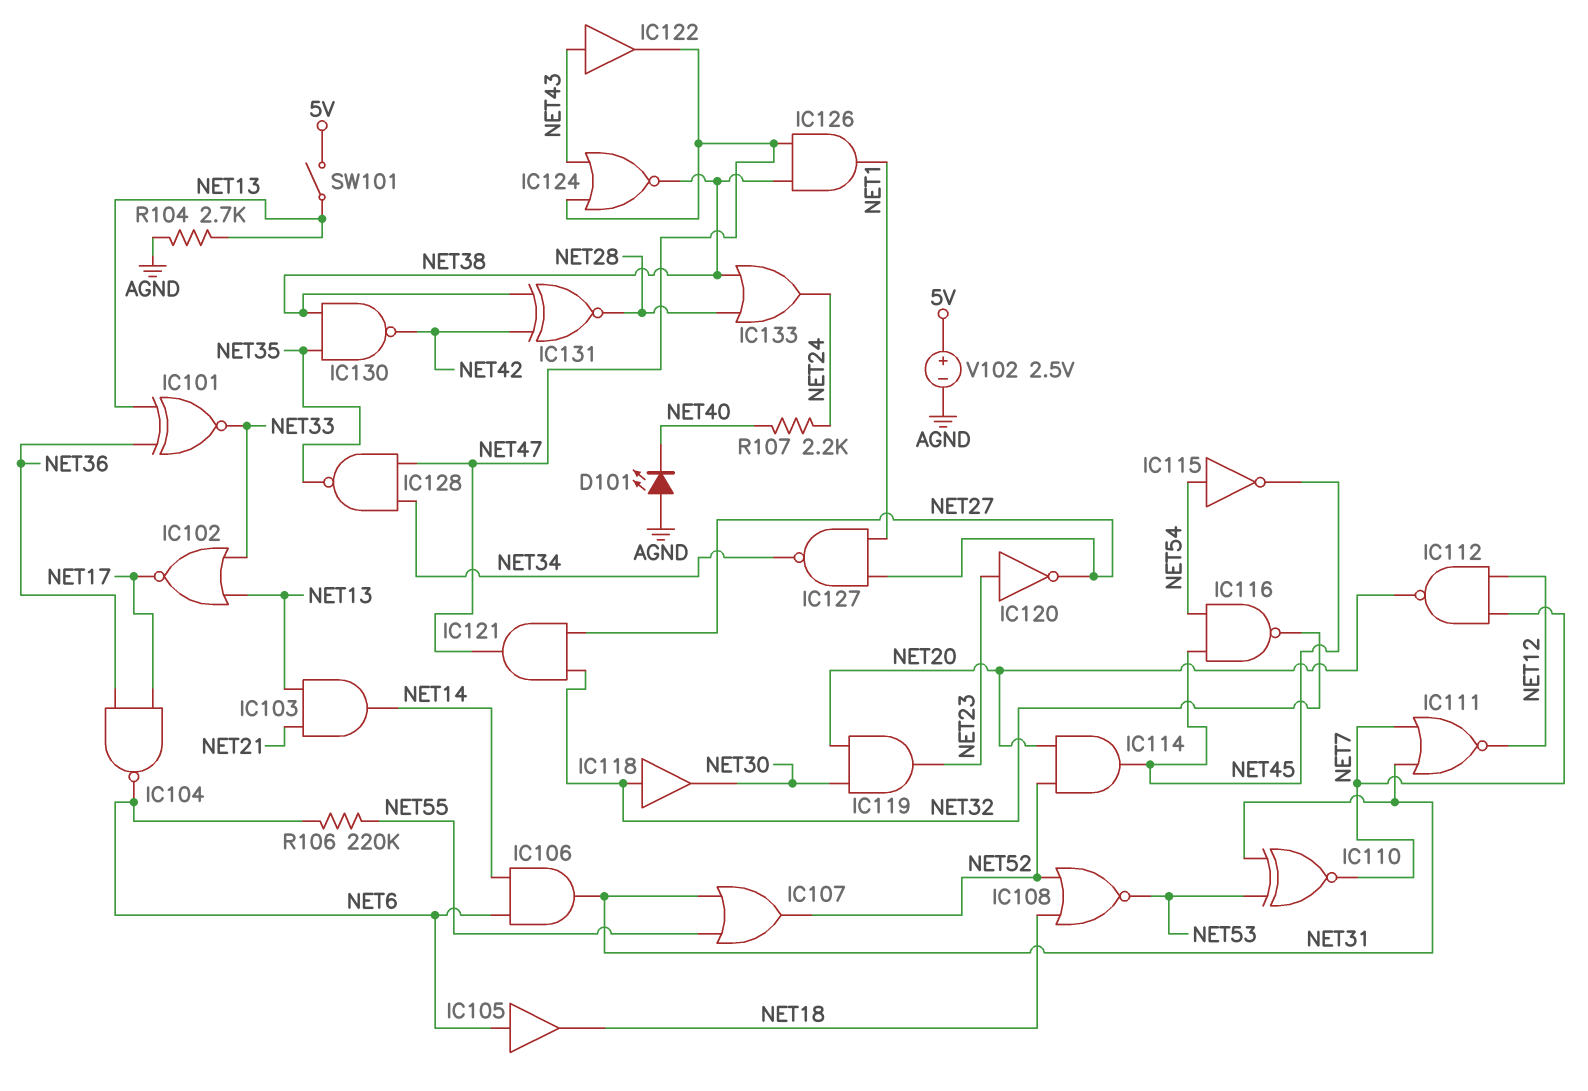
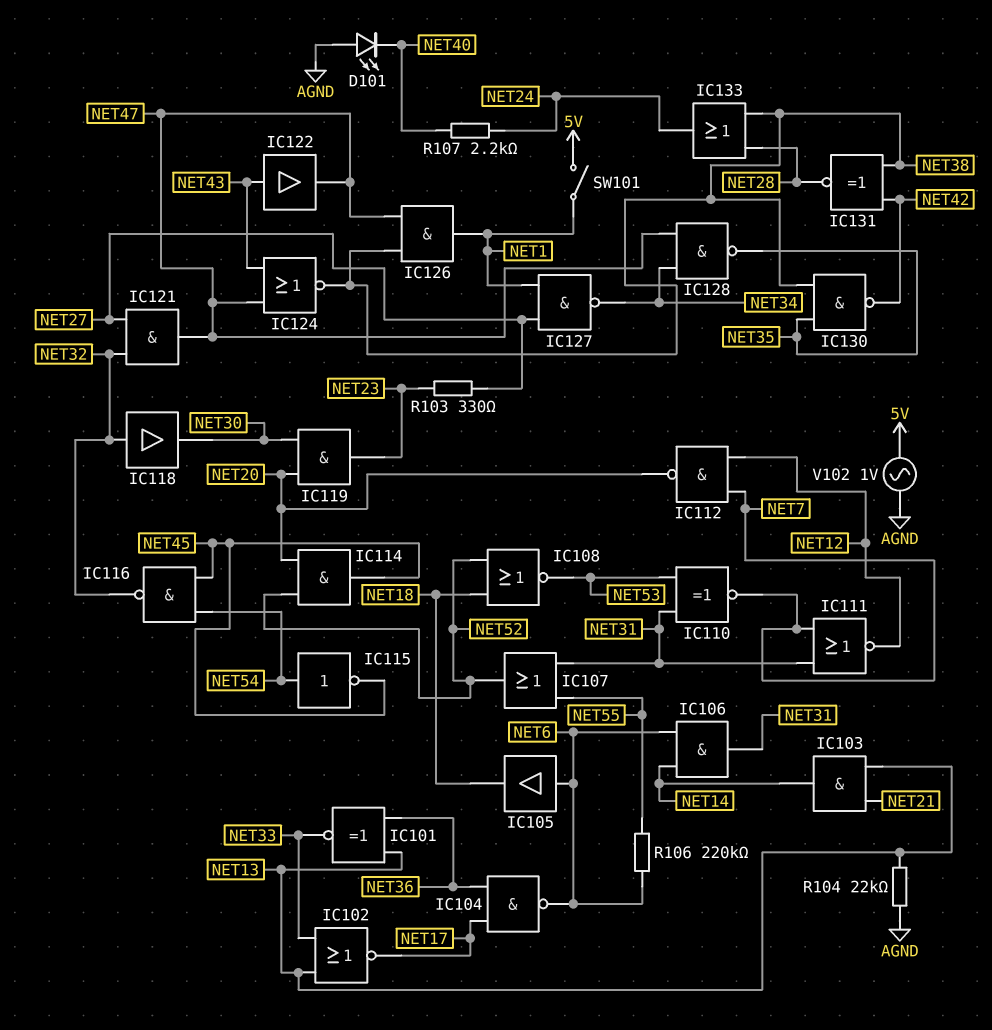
IC120: NOT (in NET23, out NET27) -> none
R103: none -> 330 (NET23, NET27)
R104: 2.7k (AGND, NET13) -> 22k (AGND, NET13)
SW101: switch (5V, NET13) -> switch (5V, NET1)
V102: 2.5V (plus 5V, minus AGND) -> AC 1V (5V, AGND)

